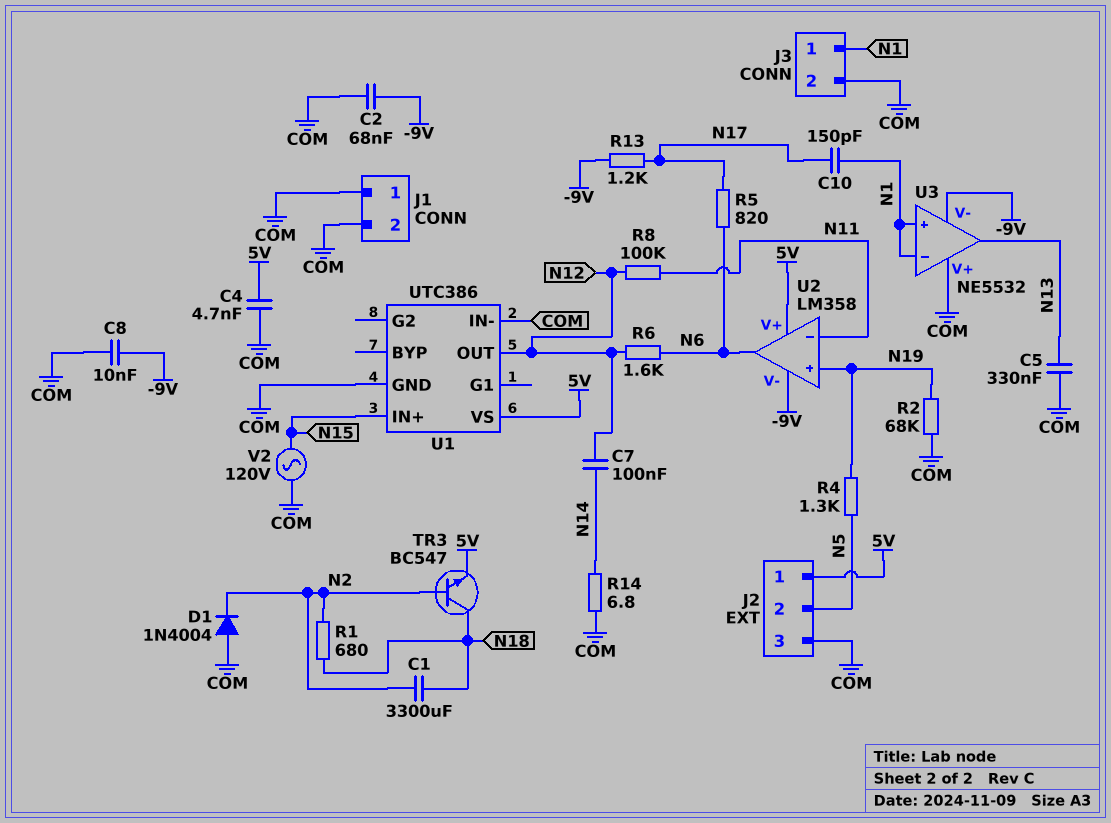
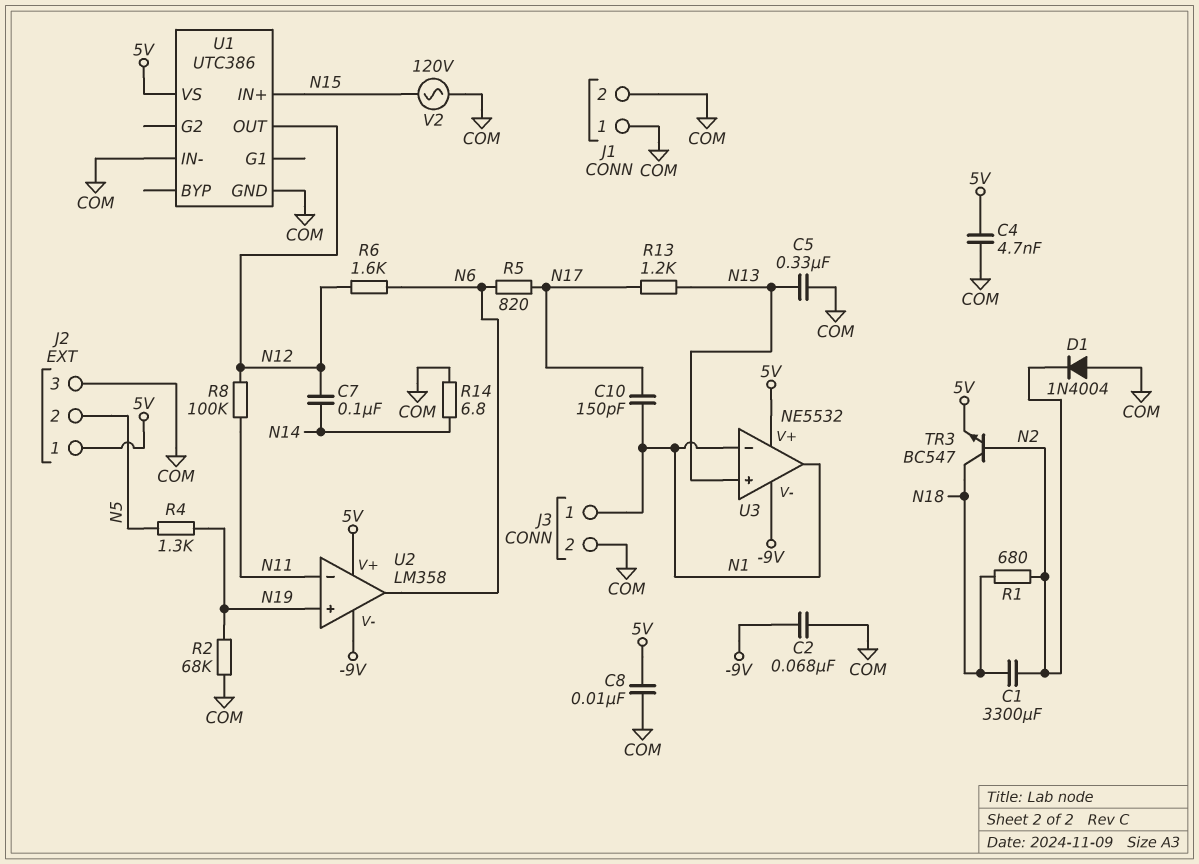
C8: 10nF (-9V, COM) -> 10nF (5V, COM)
R13: 1.2k (-9V, N17) -> 1.2k (N13, N17)
U3 pin V+: COM -> 5V
U3 pin in+: N1 -> N13
U3 pin out: N13 -> N1

